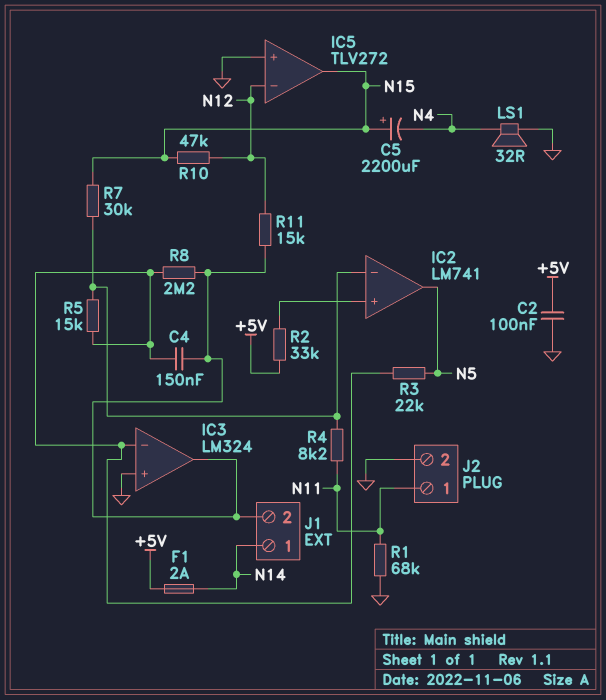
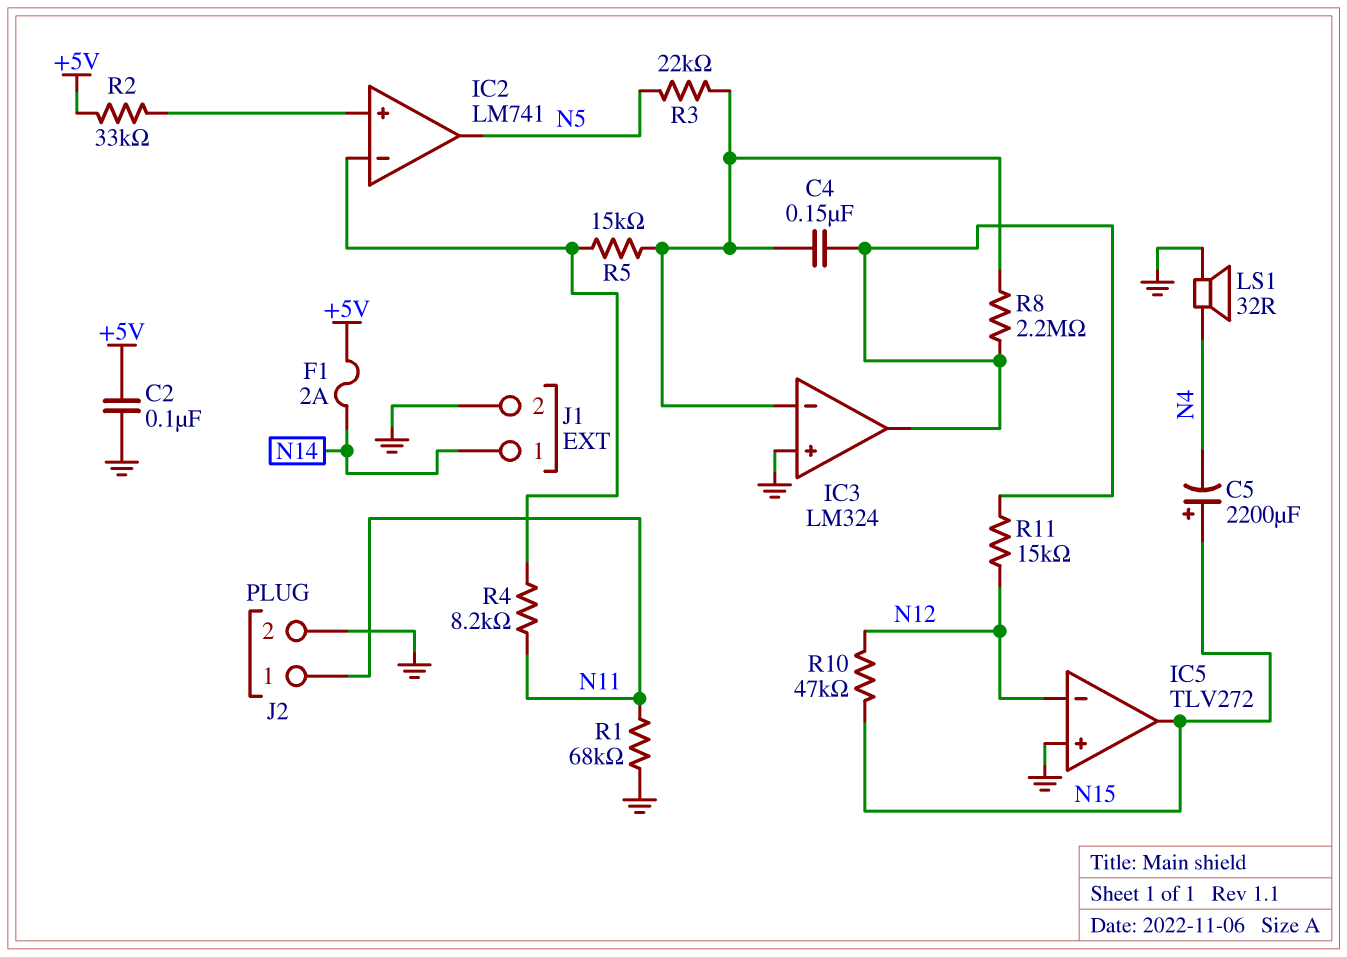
J1 pin 2: IC3/out -> GND
R7: 30k (IC2/in-, N15) -> none

